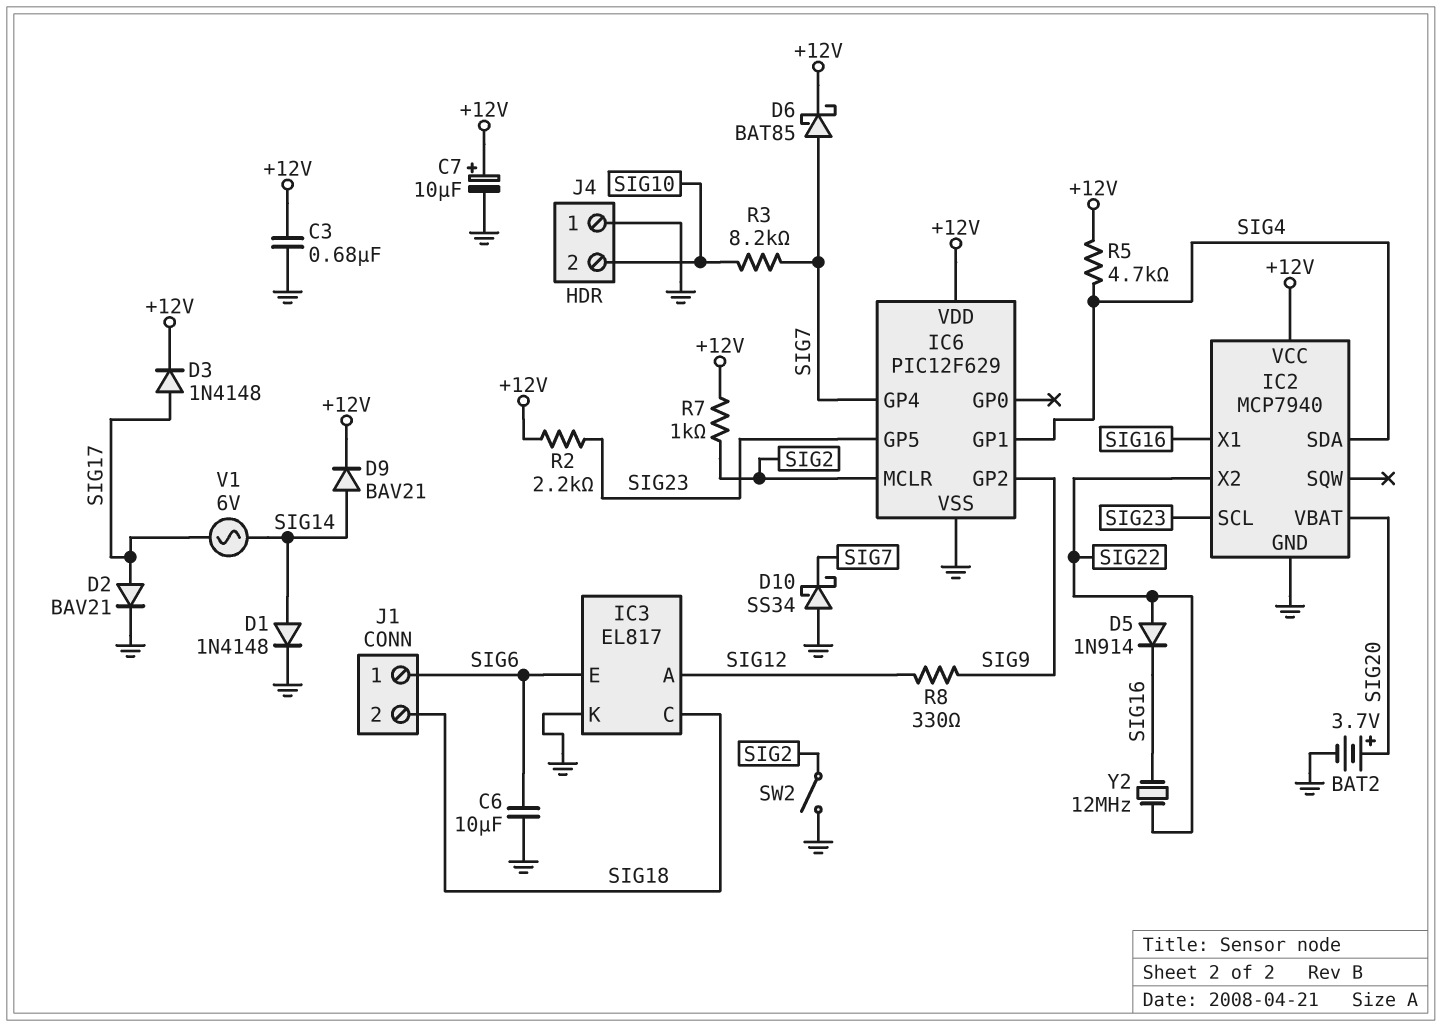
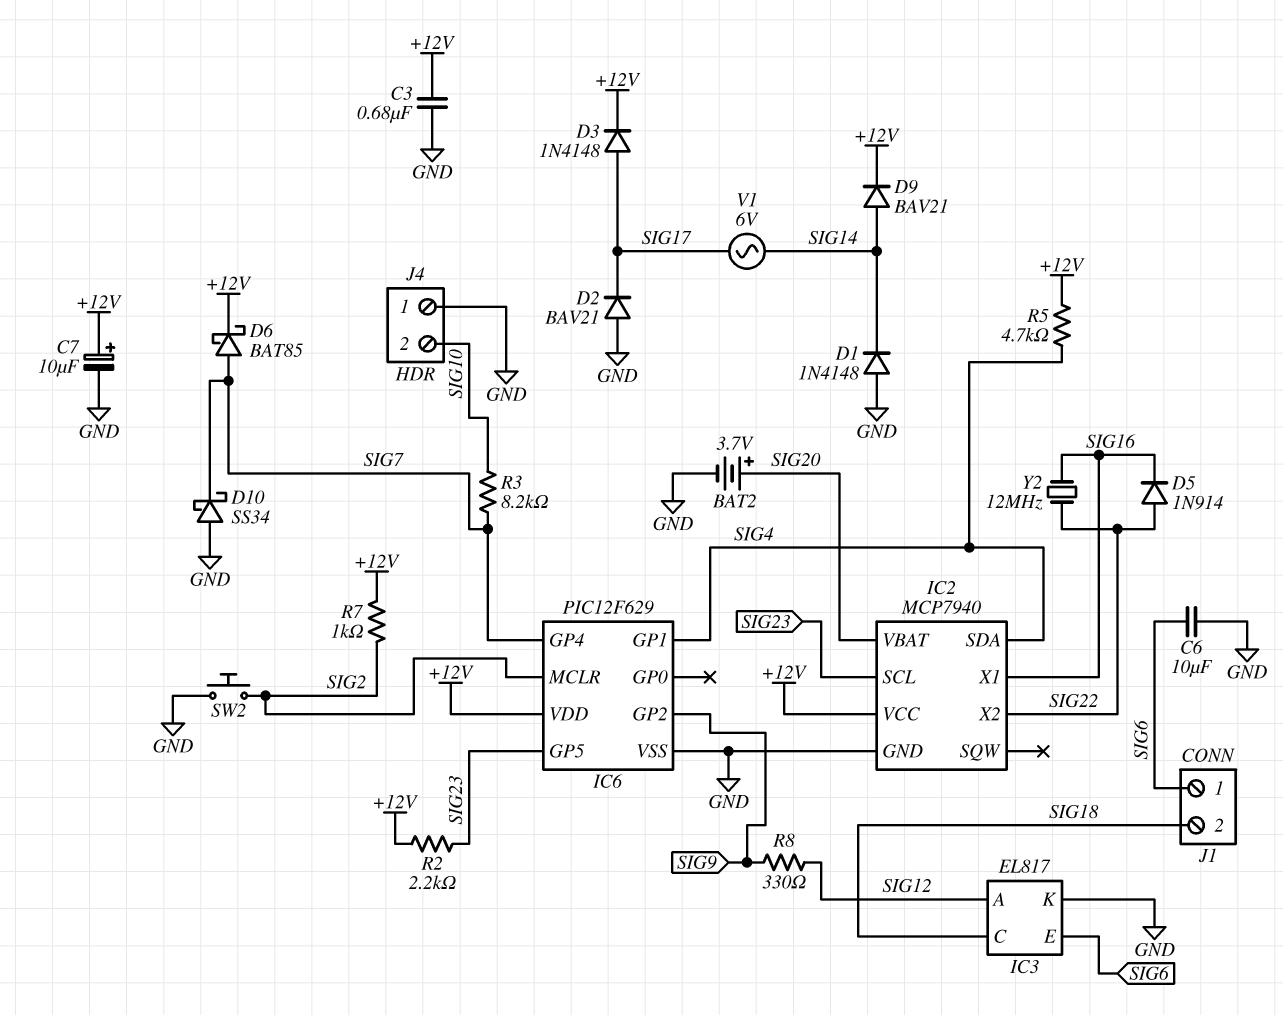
D1: diode 1N4148 (A SIG14, K GND) -> diode 1N4148 (A GND, K SIG14)
D2: diode BAV21 (A SIG17, K GND) -> diode BAV21 (A GND, K SIG17)
SW2: switch (GND, SIG2) -> button (GND, SIG2)

